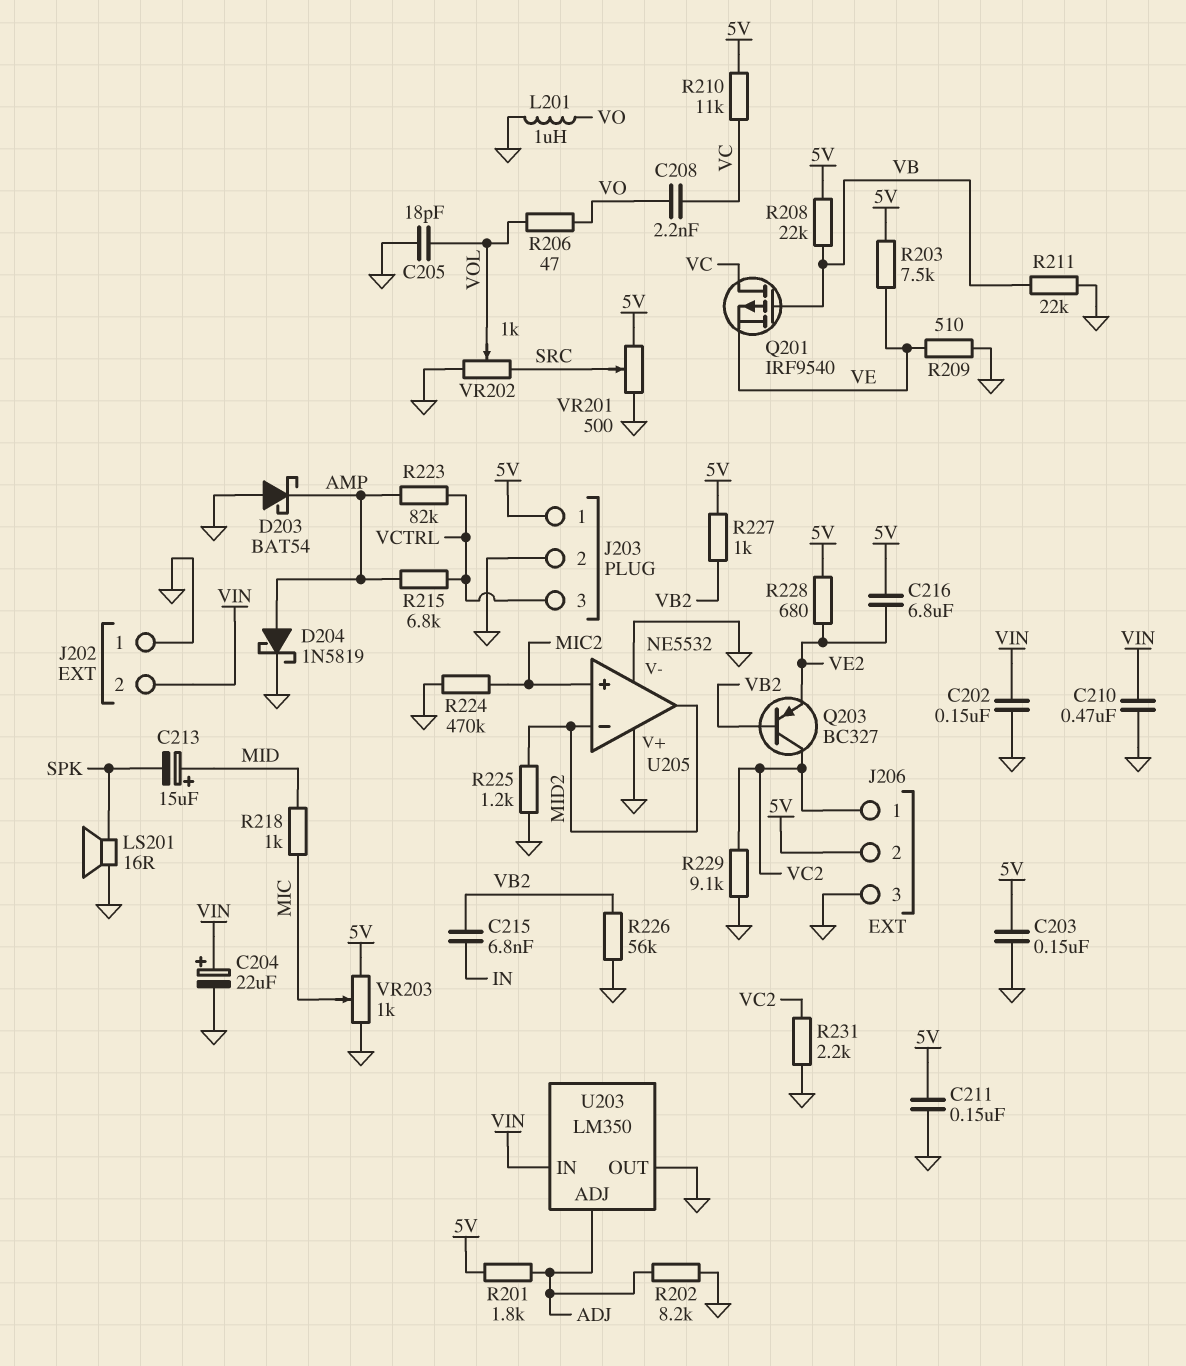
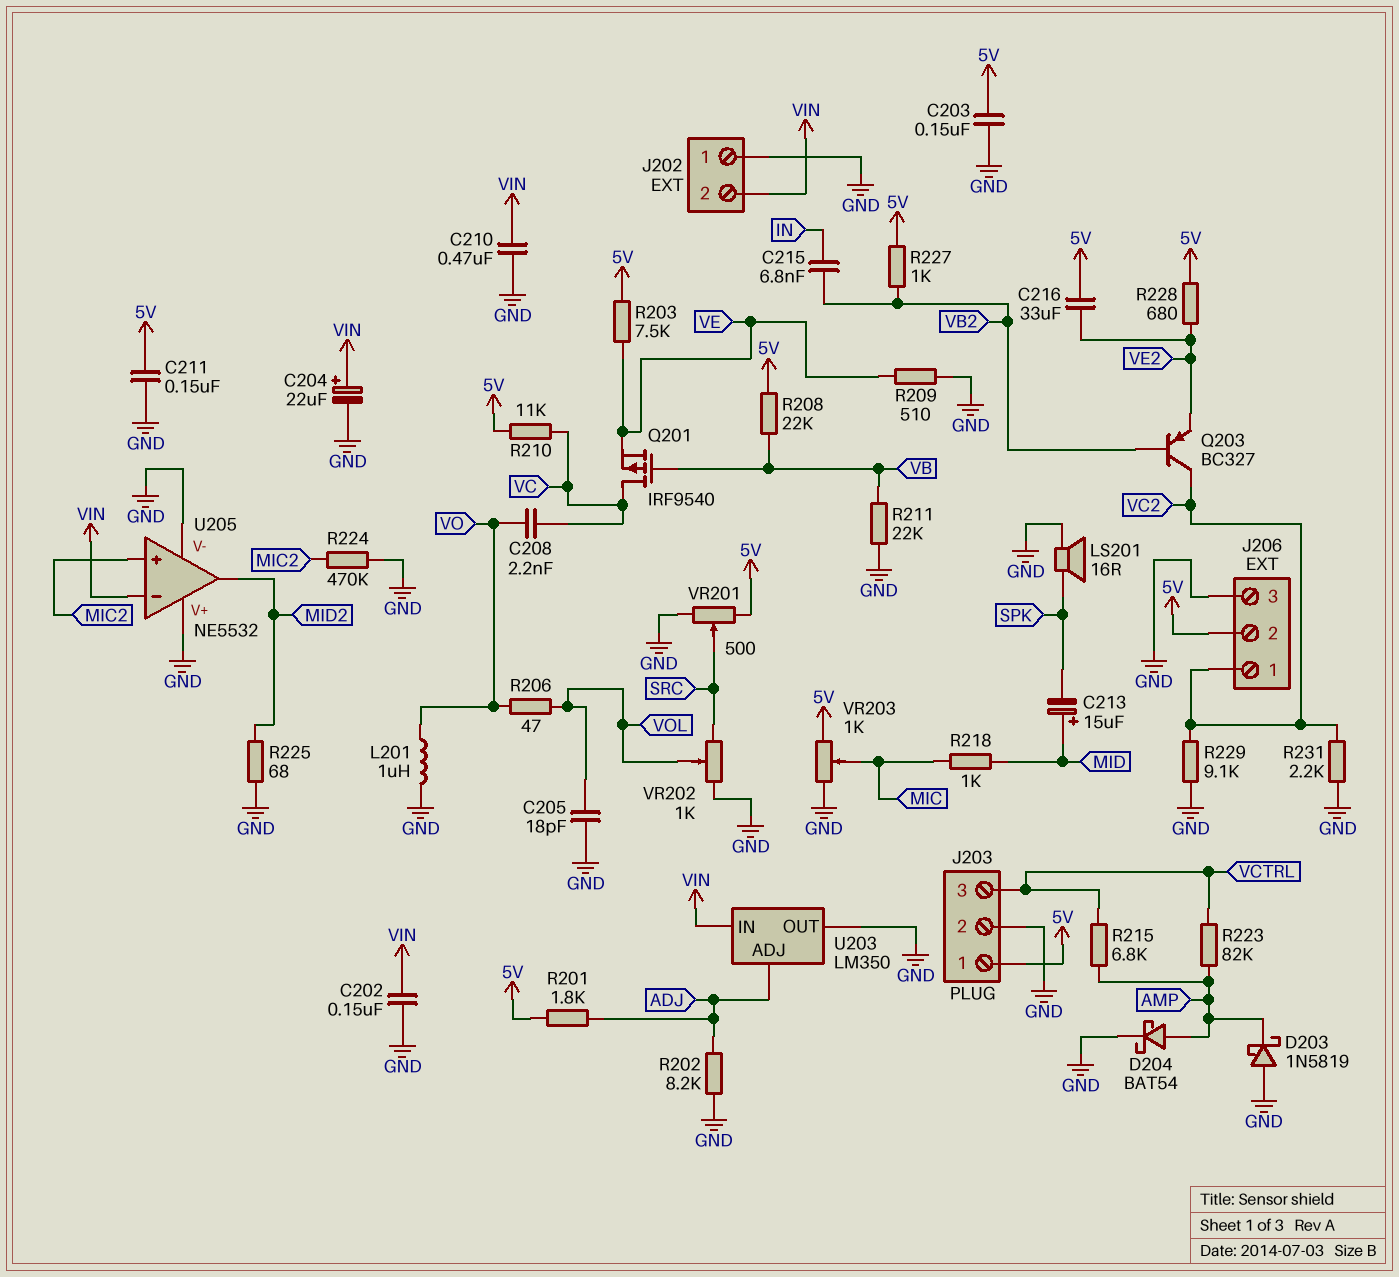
C216: 6.8uF (5V, VE2) -> 33uF (5V, VE2)
D203: schottky BAT54 (A GND, K AMP) -> schottky 1N5819 (A GND, K AMP)
D204: schottky 1N5819 (A AMP, K GND) -> schottky BAT54 (A AMP, K GND)
R225: 1.2k (GND, MID2) -> 68 (GND, MID2)
R226: 56k (GND, VB2) -> none
U205 pin in-: MID2 -> VIN

